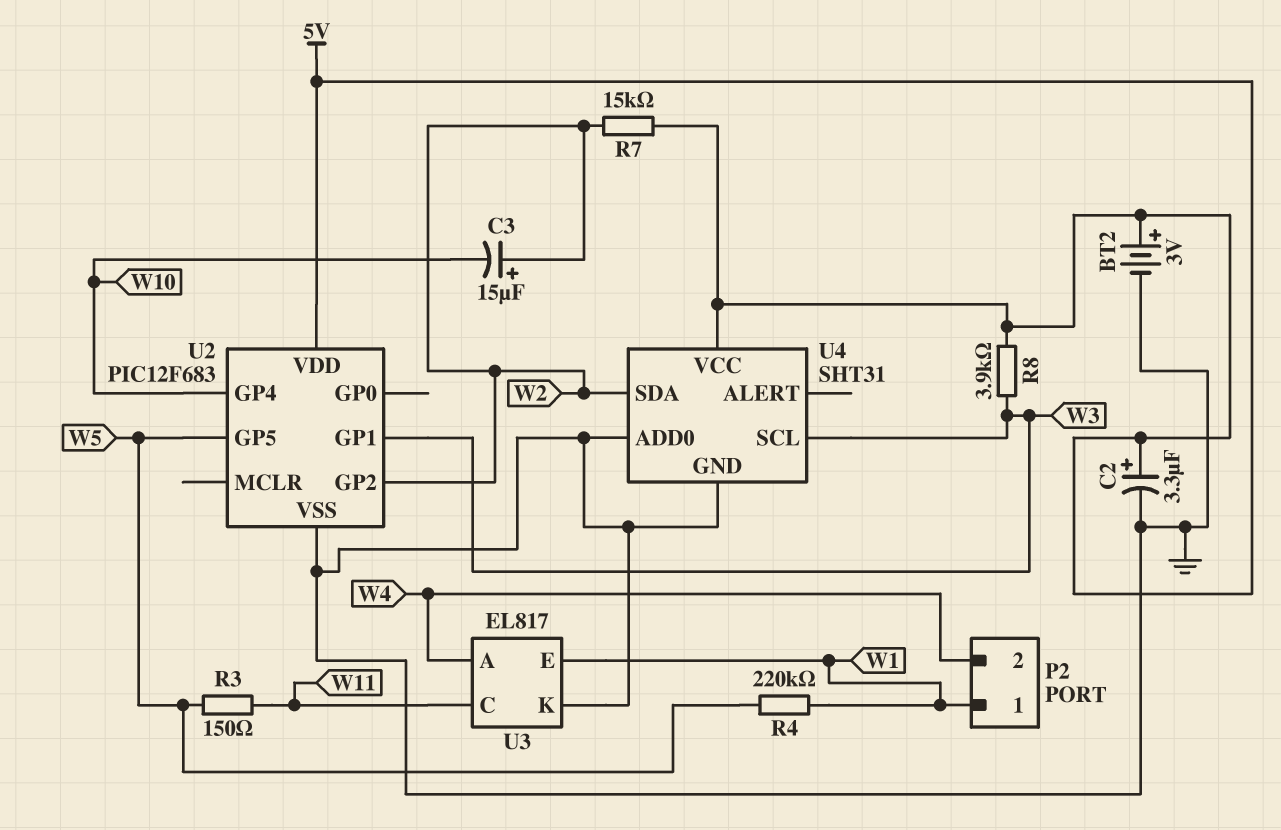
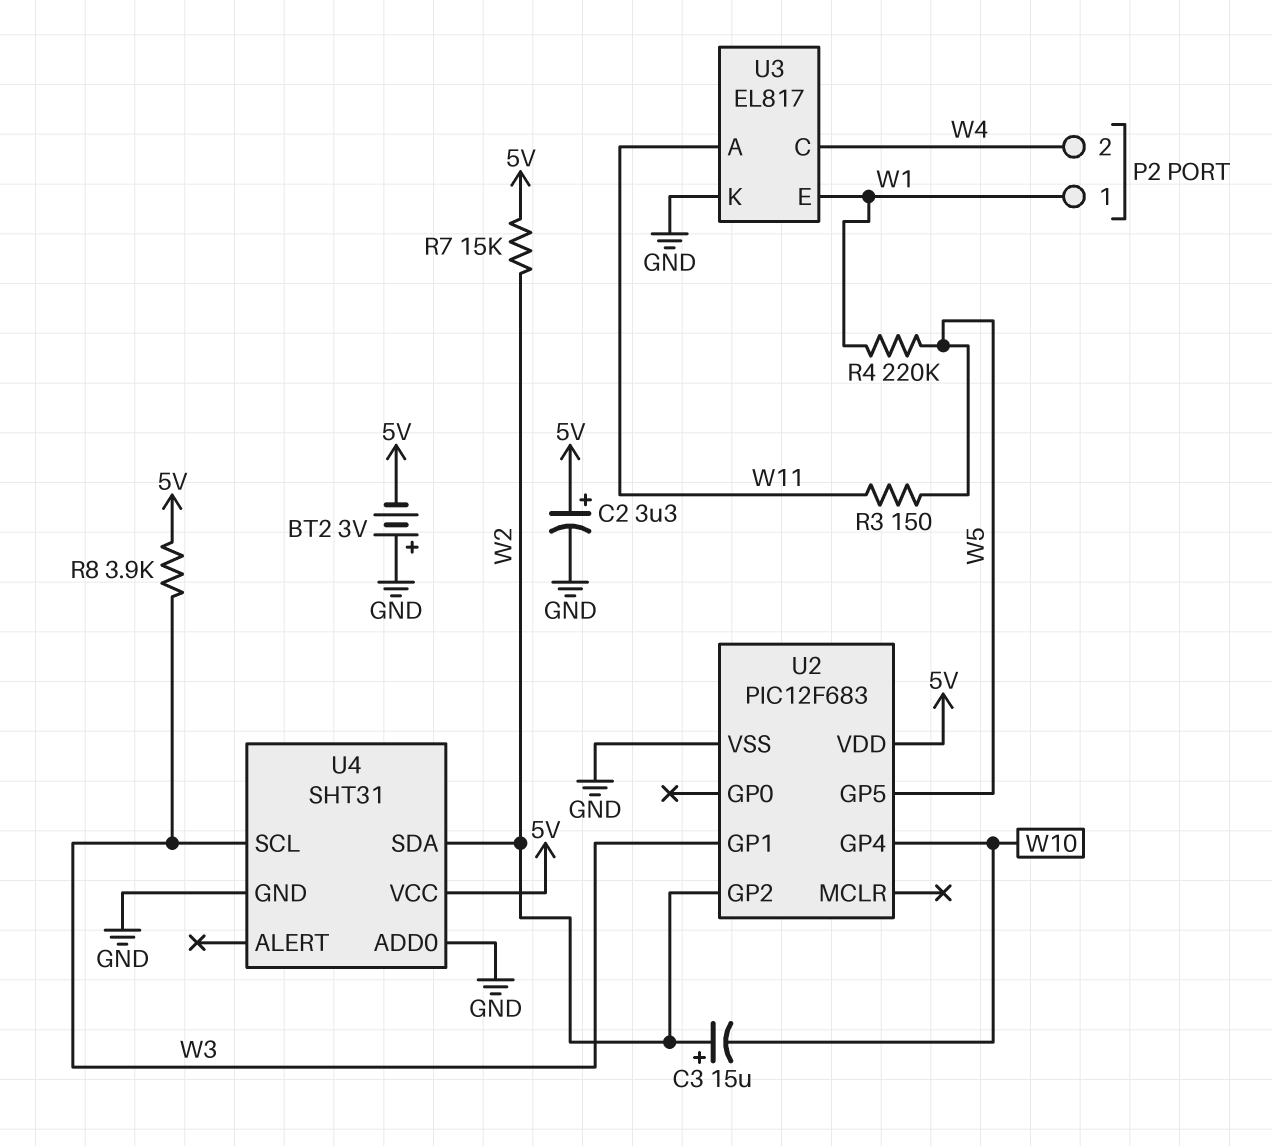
BT2: 3V (plus 5V, minus GND) -> 3V (plus GND, minus 5V)
U3 pin A: W4 -> W11
U3 pin C: W11 -> W4

